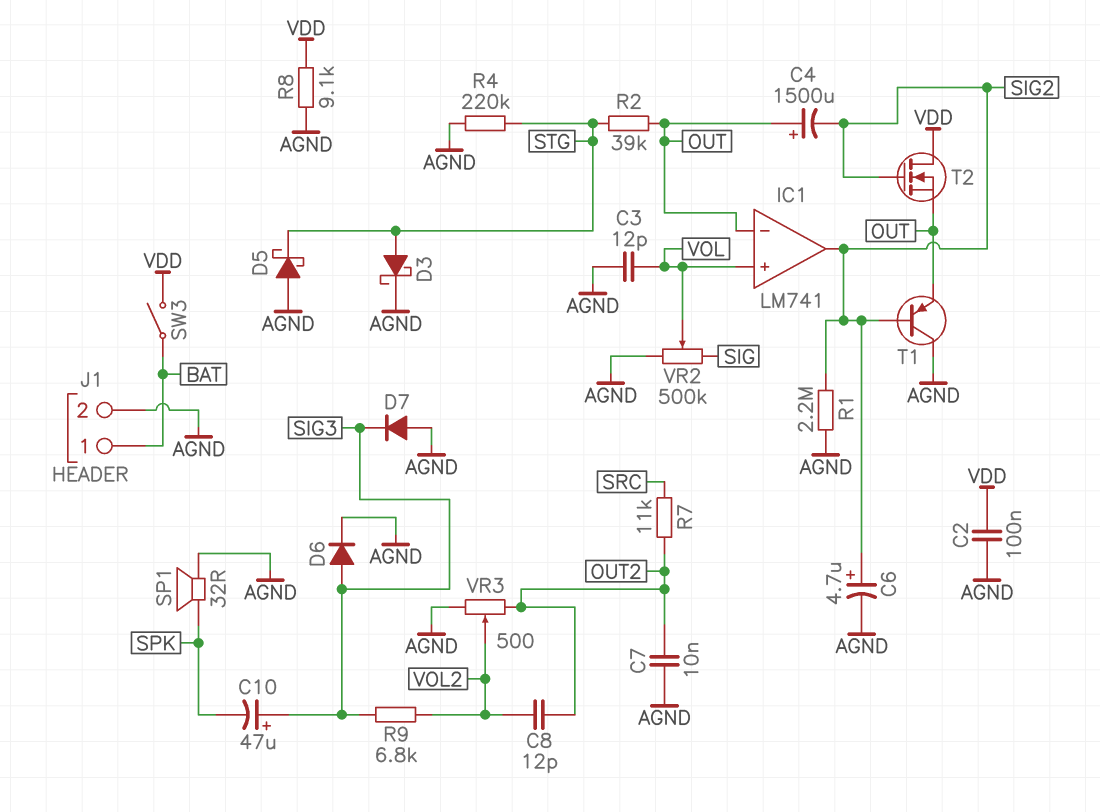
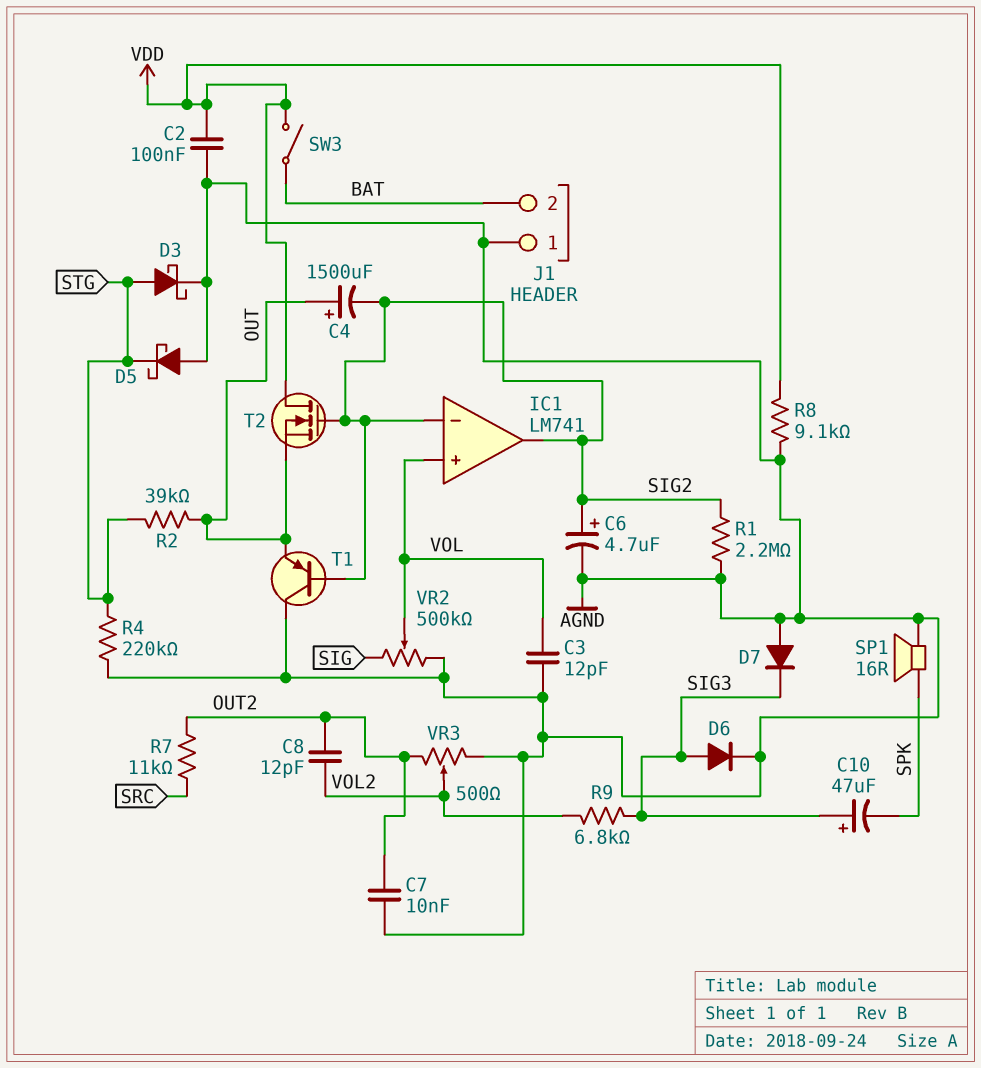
IC1 pin in-: OUT -> SIG2
J1 pin 1: BAT -> AGND
J1 pin 2: AGND -> BAT
SP1: speaker 32R (AGND, SPK) -> speaker 16R (AGND, SPK)

